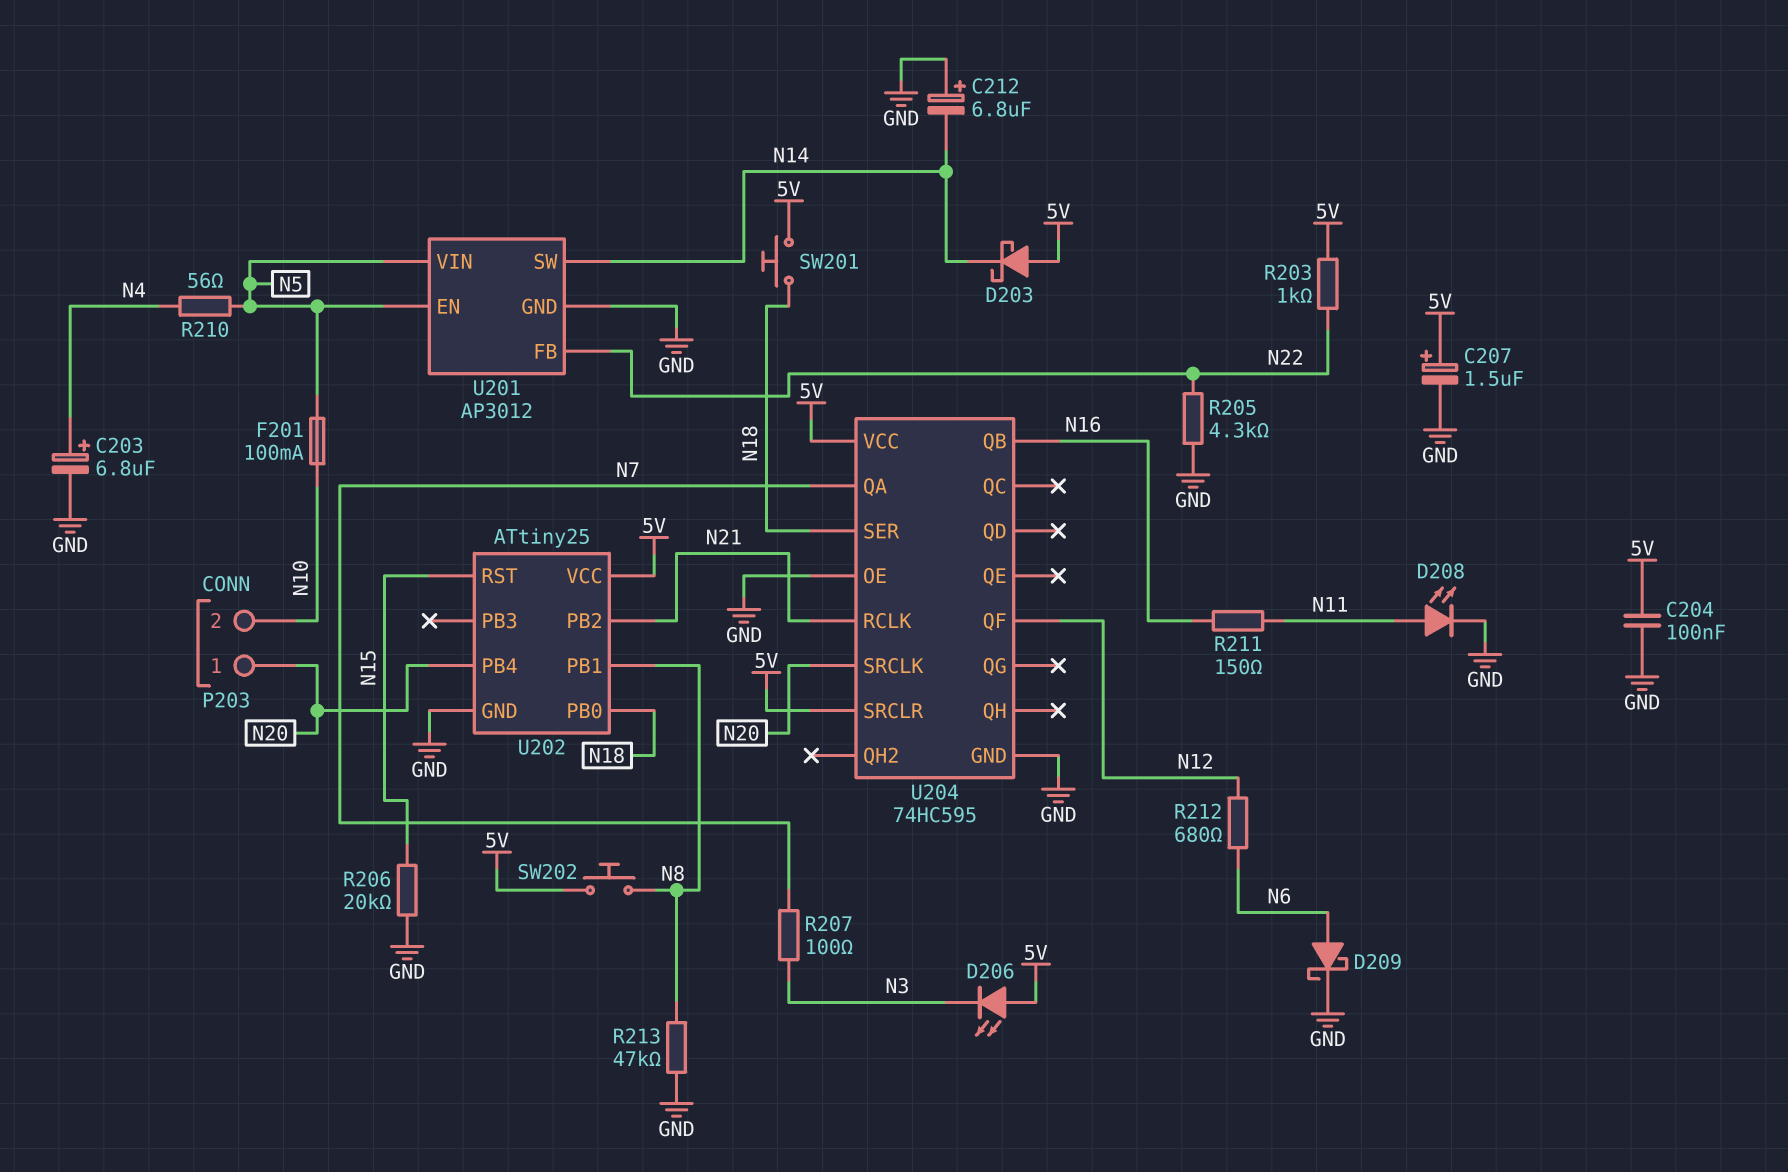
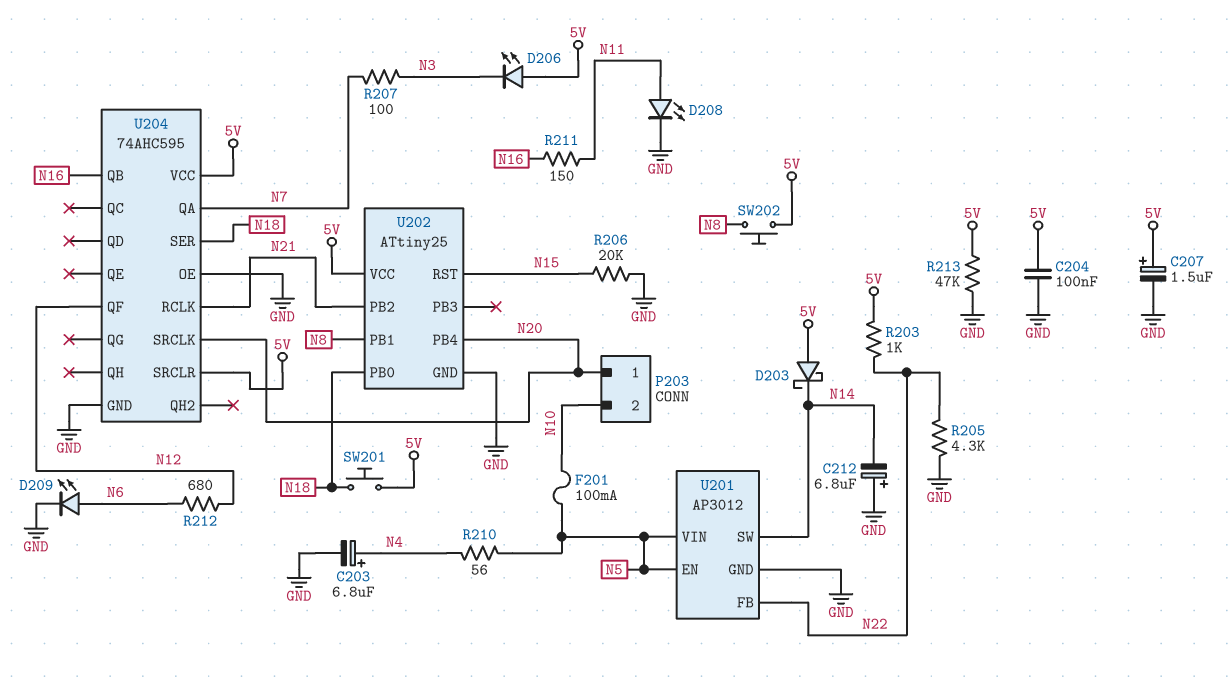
D209: schottky (A N6, K GND) -> LED (A N6, K GND)
R213: 47k (GND, N8) -> 47k (5V, GND)
U204: 74HC595 -> 74AHC595

